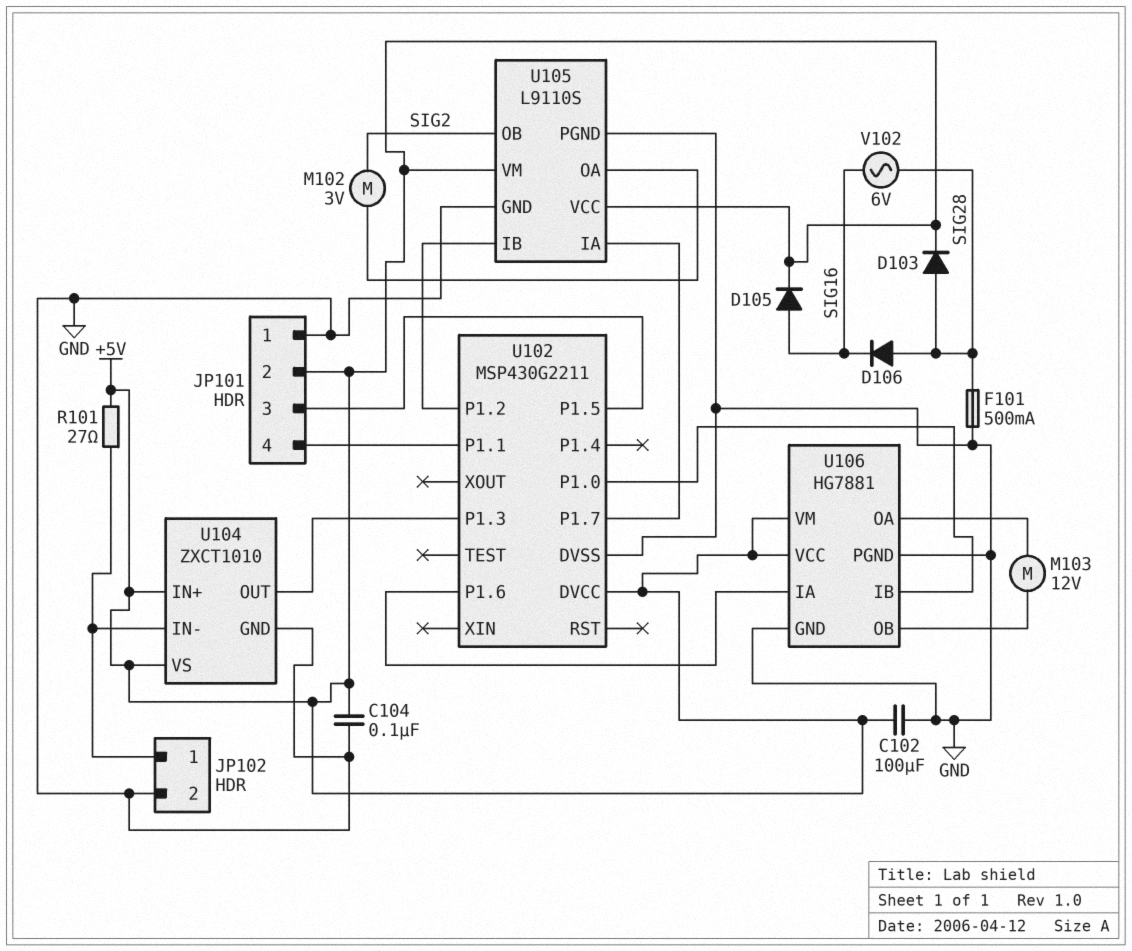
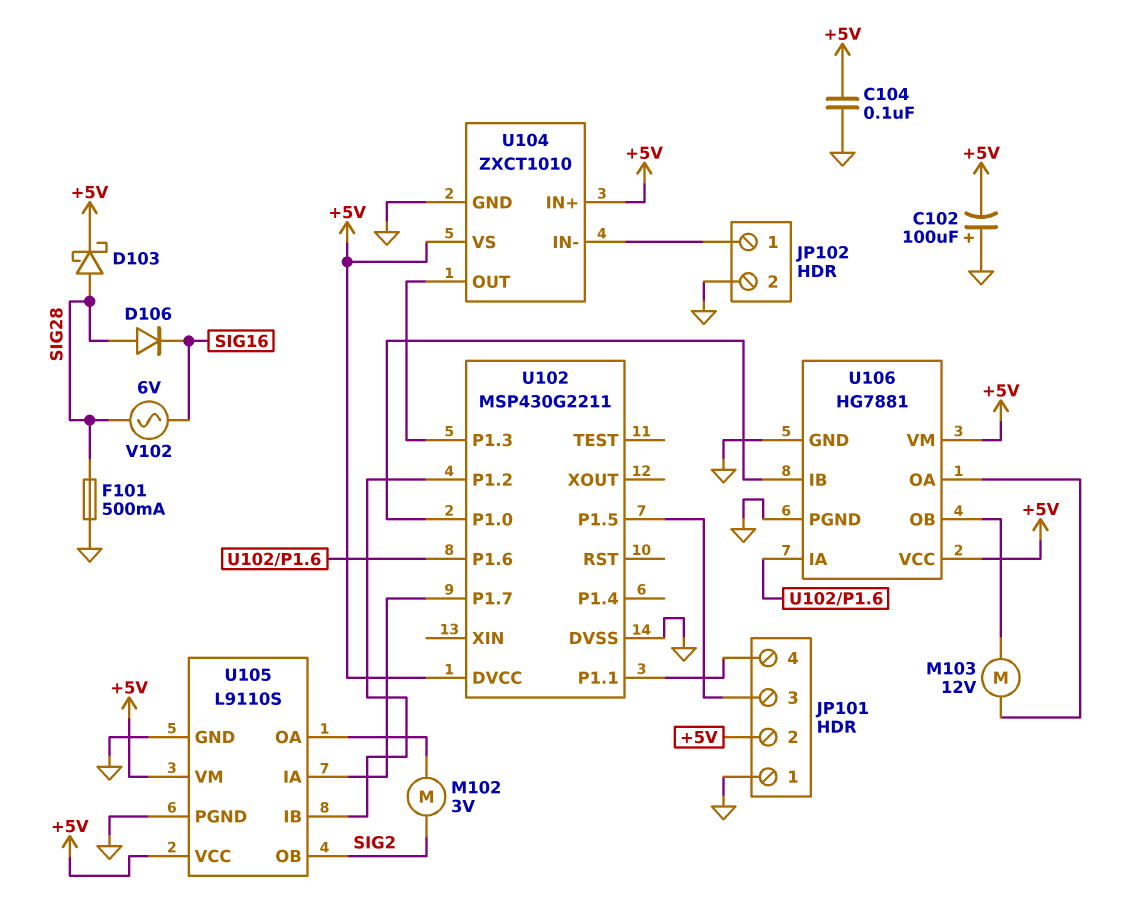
C102: 100uF (+5V, GND) -> 100uF (plus GND, minus +5V)
D103: diode (A SIG28, K +5V) -> schottky (A SIG28, K +5V)
D105: diode (A SIG16, K +5V) -> none
R101: 27 (+5V, JP102/1) -> none

